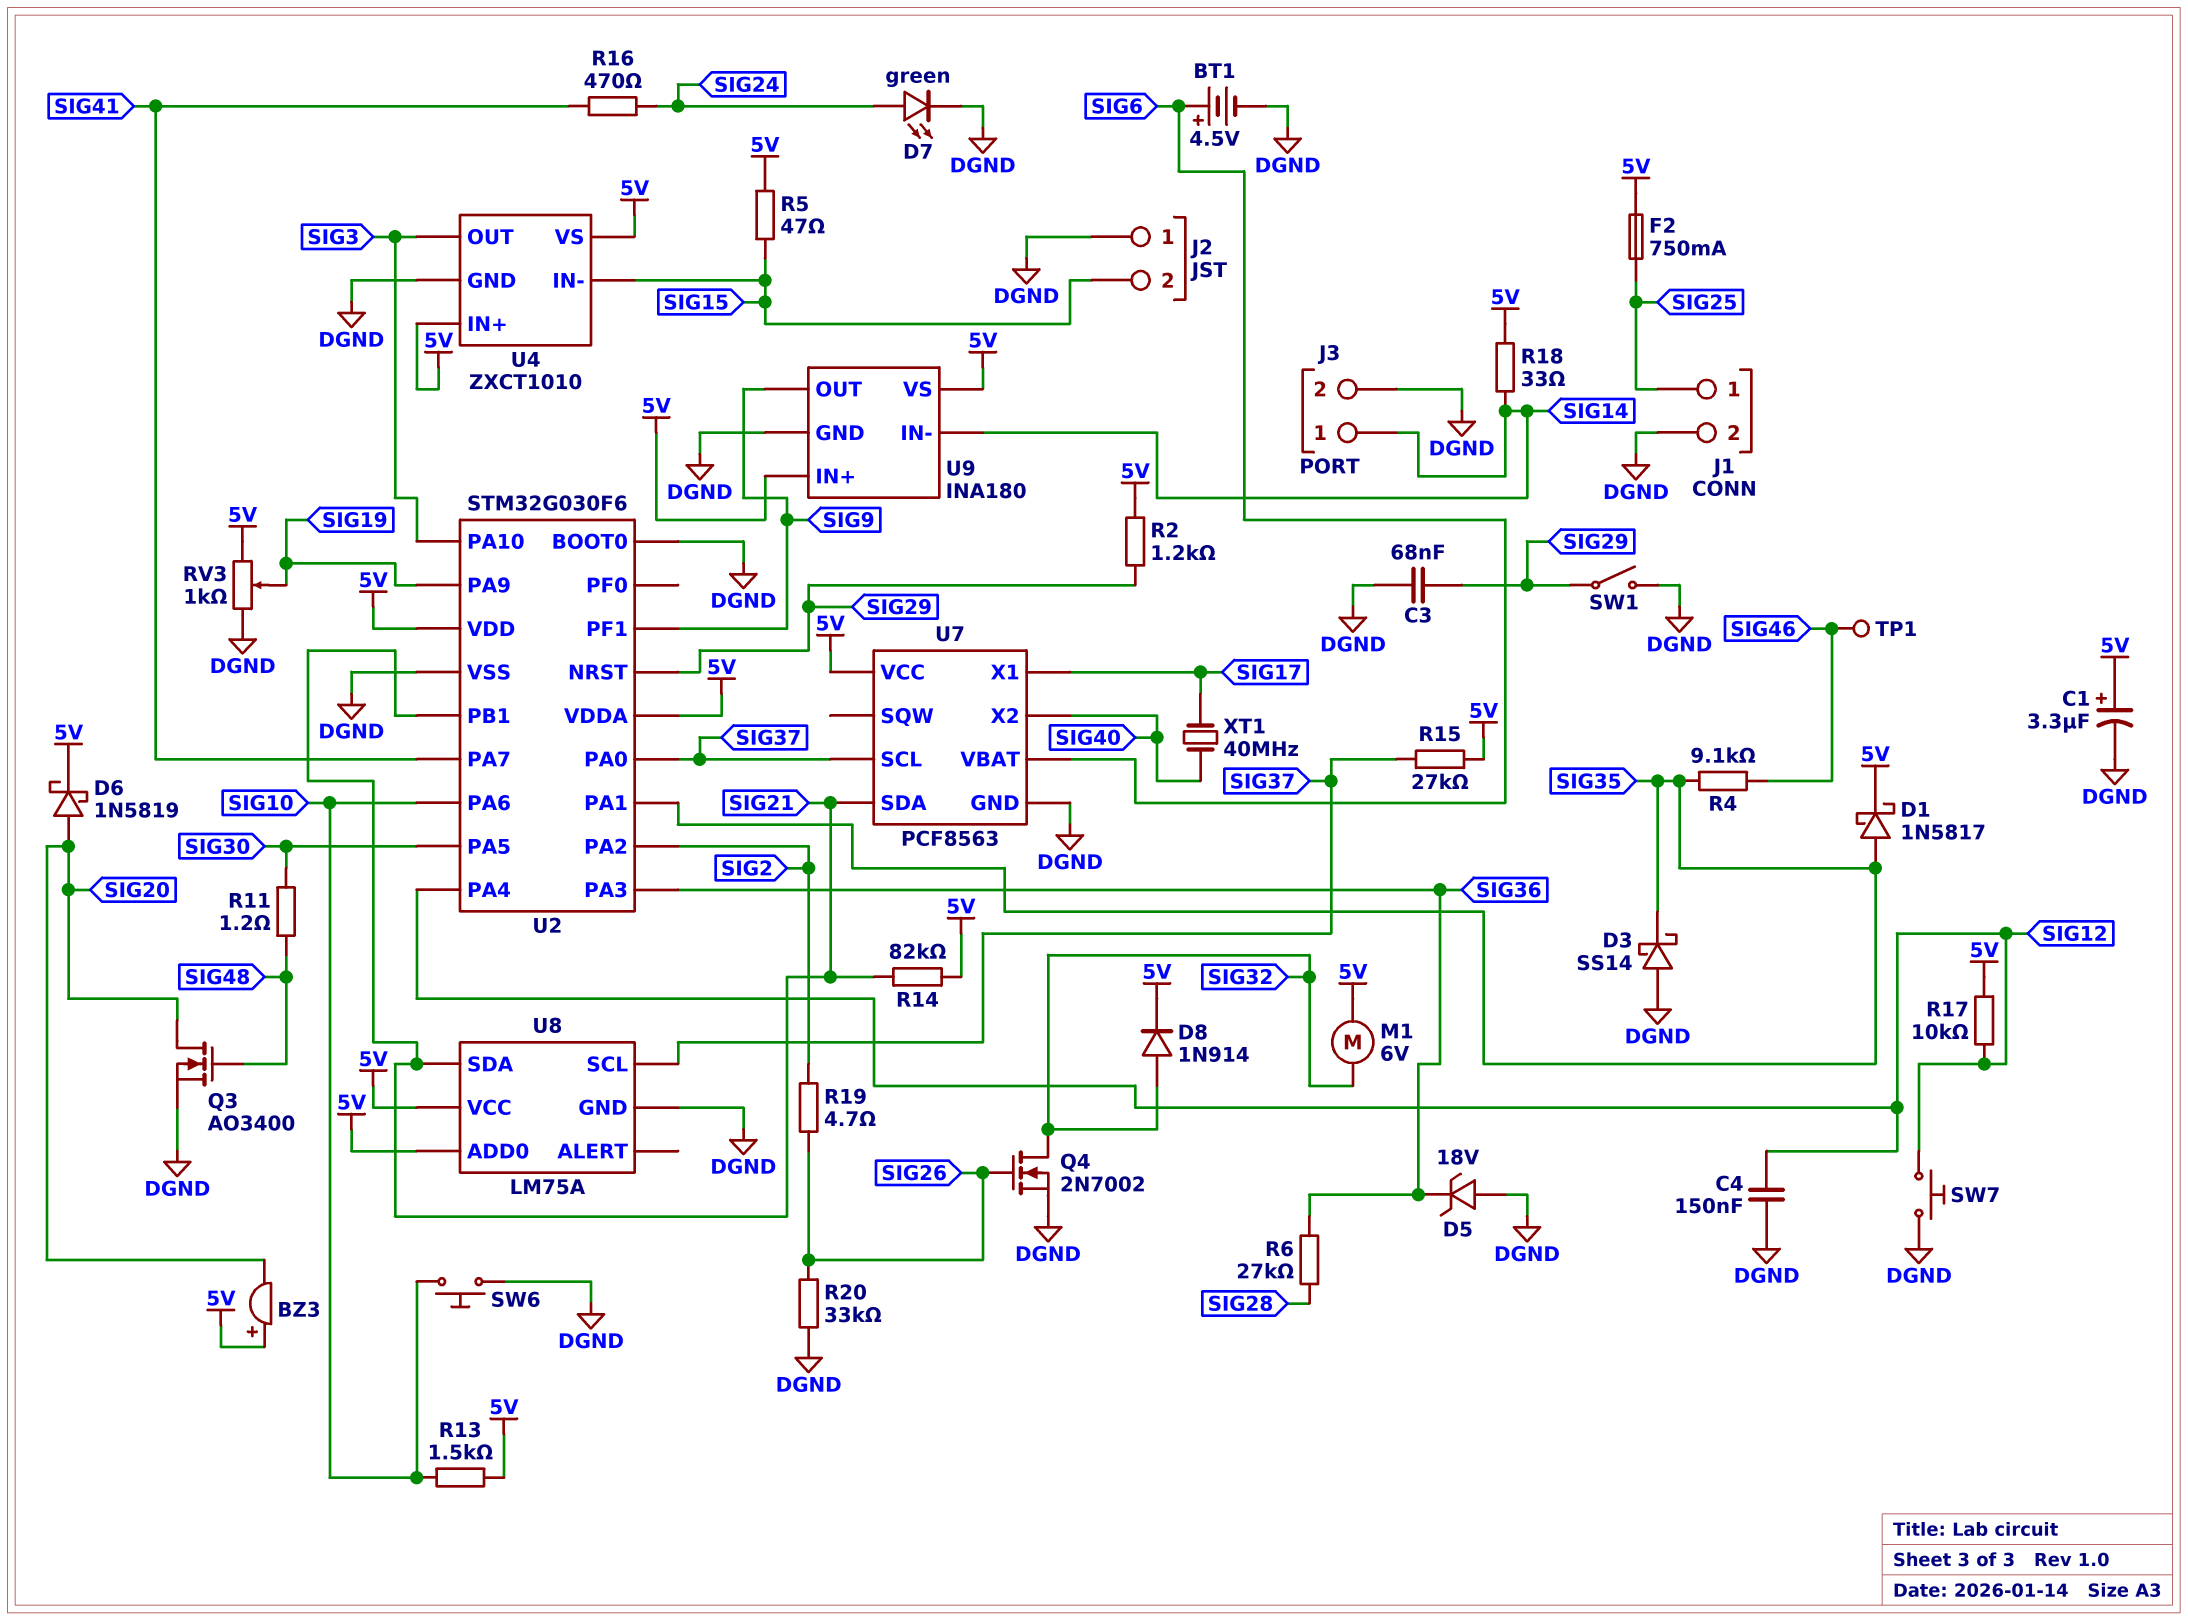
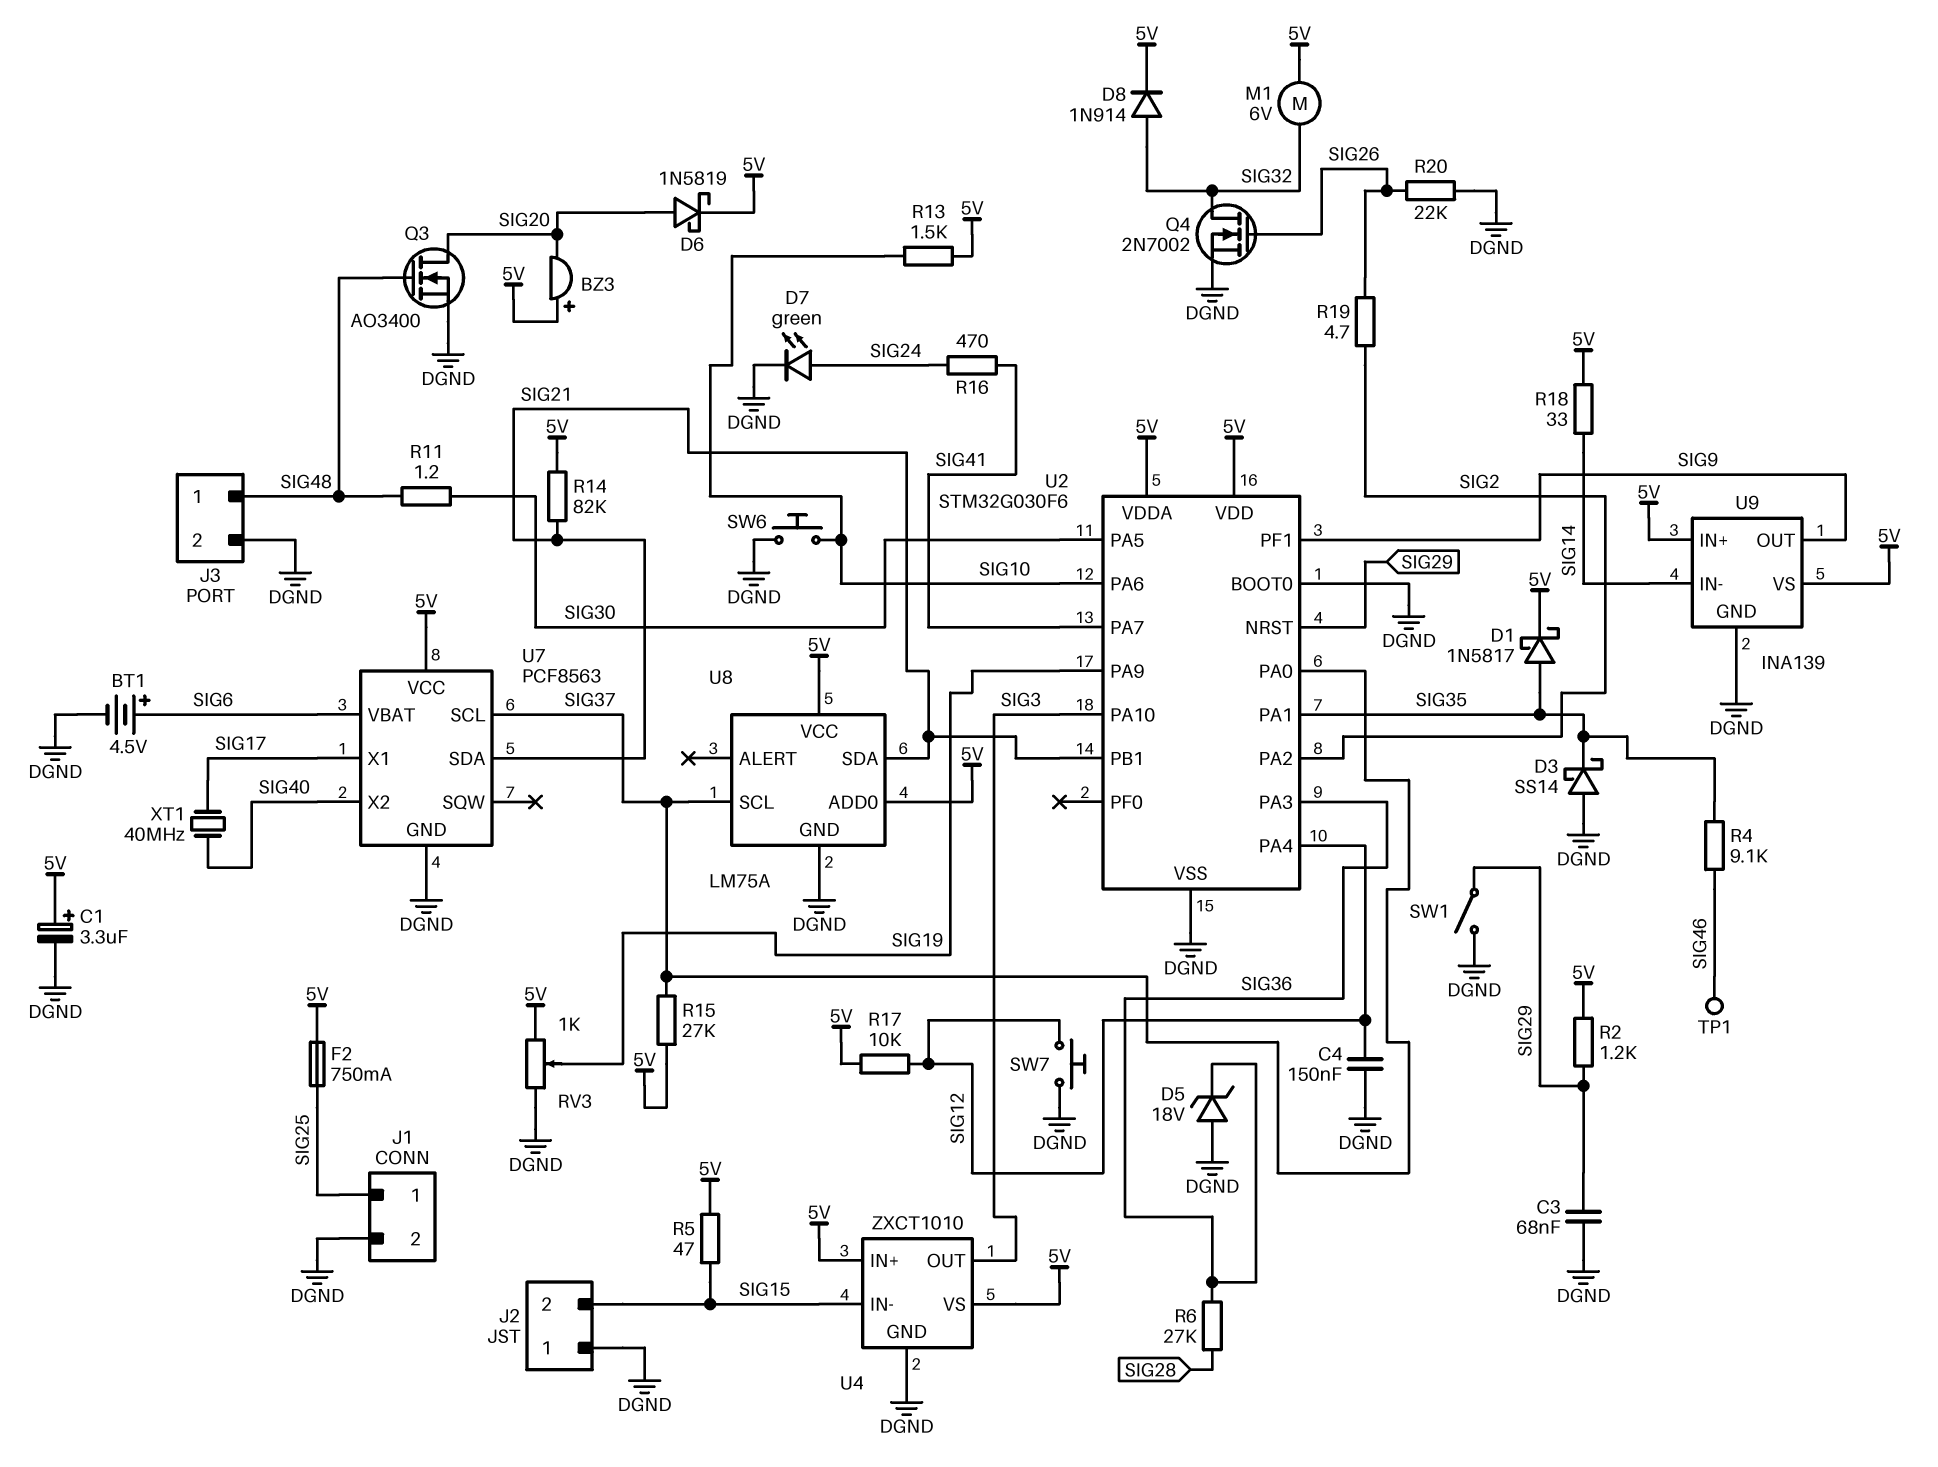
J3 pin 1: SIG14 -> SIG48
R20: 33k (DGND, SIG26) -> 22k (DGND, SIG26)
U9: INA180 -> INA139

